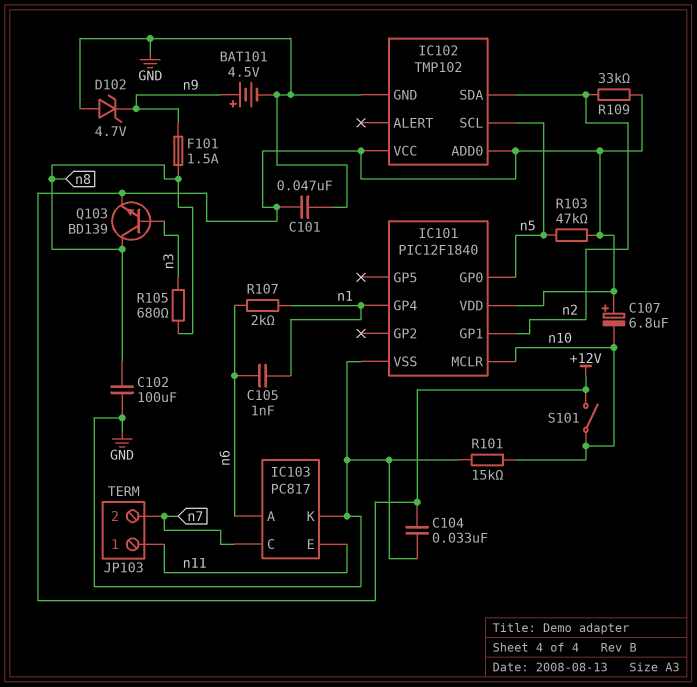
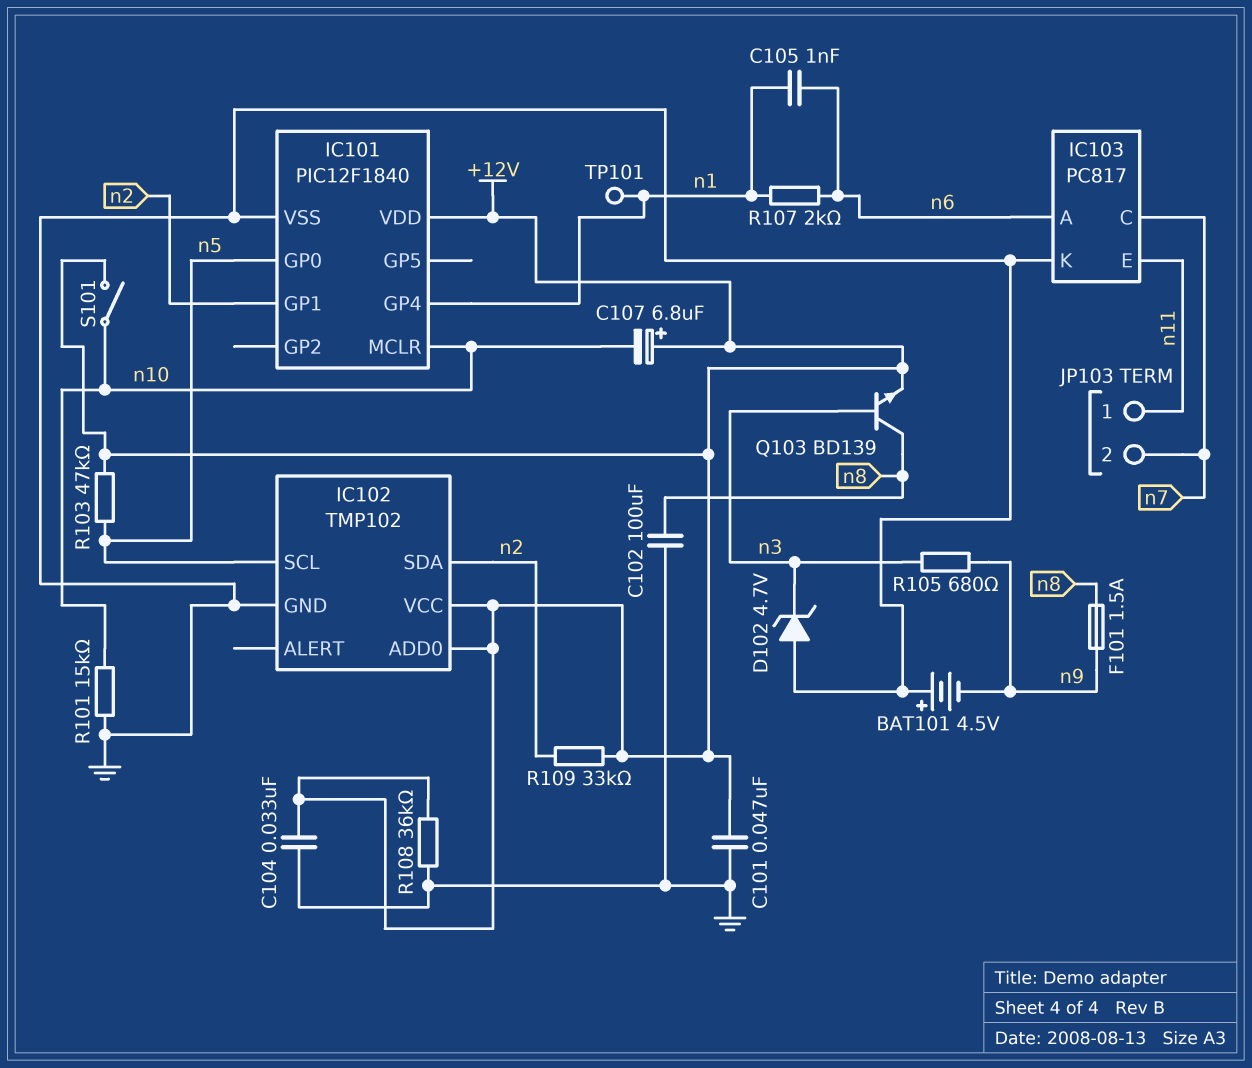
BAT101: 4.5V (plus n9, minus GND) -> 4.5V (plus GND, minus n9)
D102: zener 4.7V (A GND, K n9) -> zener 4.7V (A GND, K n3)
R105: 680 (n3, n8) -> 680 (n3, n9)
R108: none -> 36k (+12V, GND)
TP101: none -> test point (n1)

